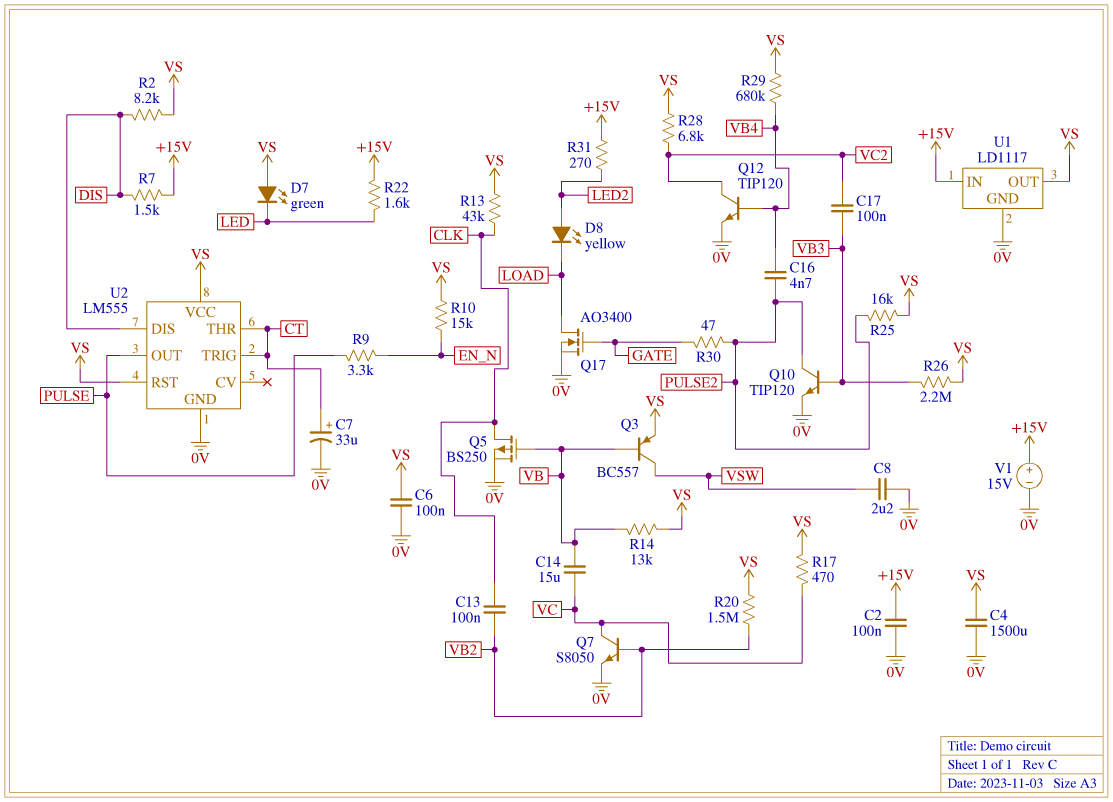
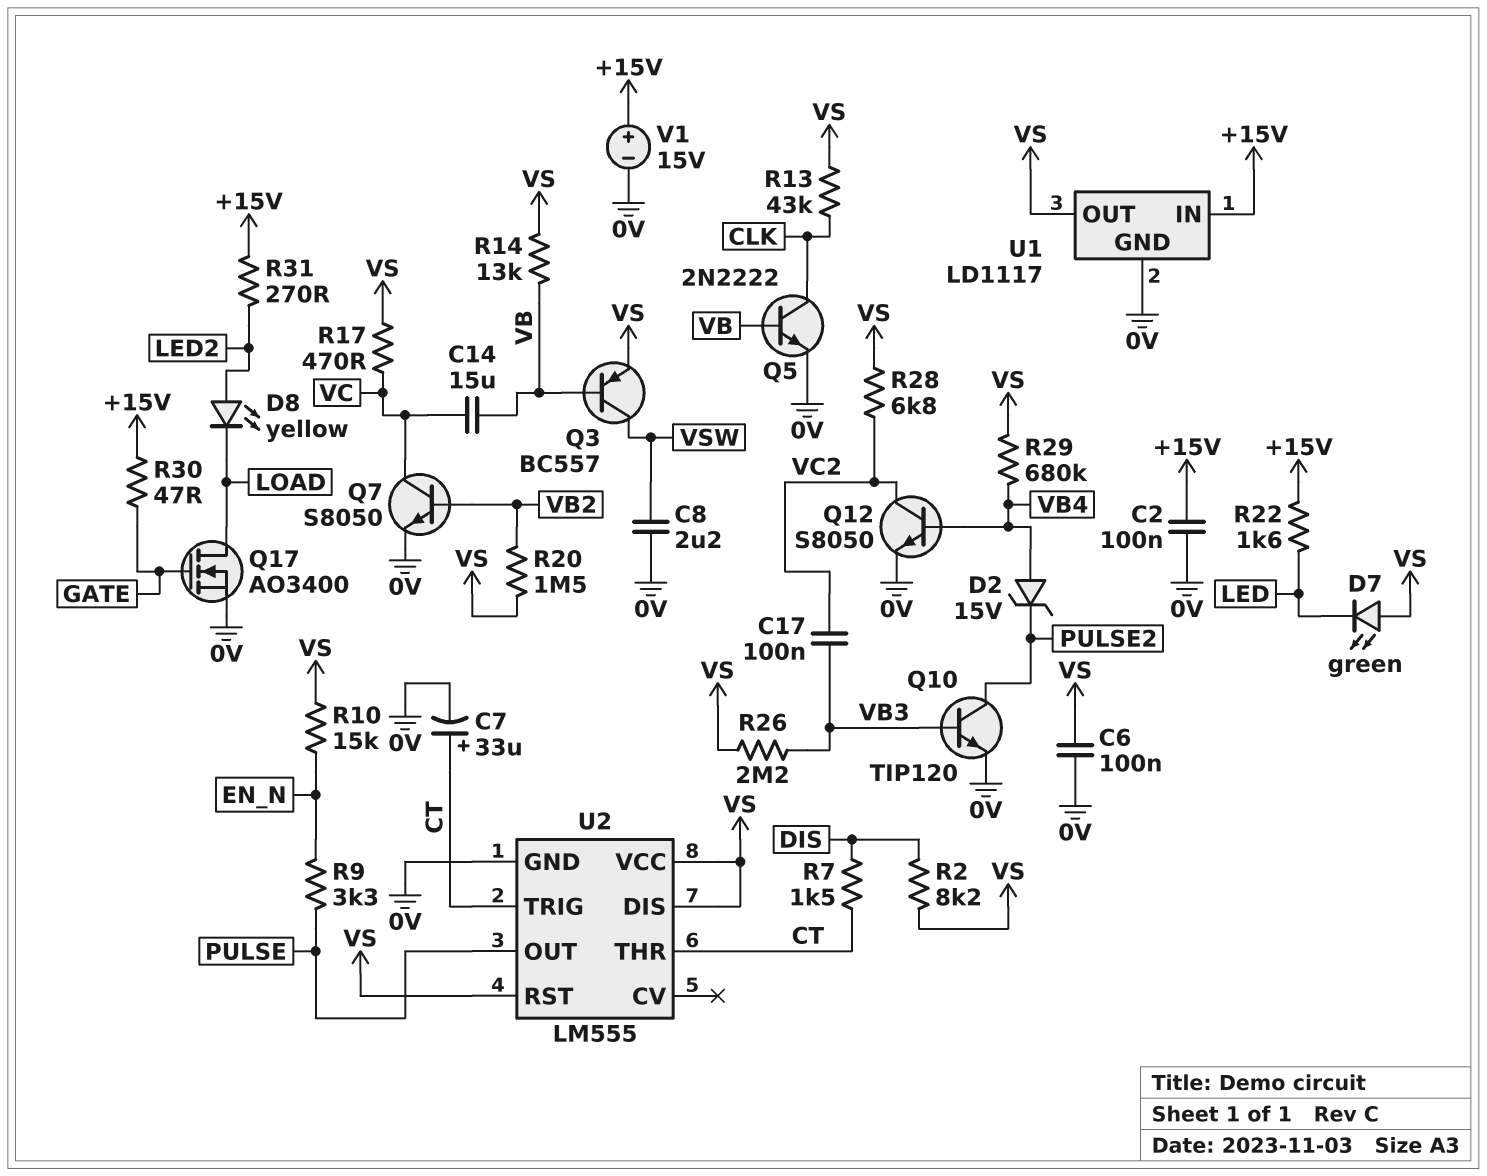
C4: 1500uF (0V, VS) -> none
C13: 100nF (CLK, VB2) -> none
C16: 4.7nF (PULSE2, VB4) -> none
D2: none -> zener 15V (A VB4, K PULSE2)
Q5: PMOS BS250 (G VB, D CLK, S 0V) -> NPN 2N2222 (B VB, C CLK, E 0V)
Q12: NPN TIP120 (B VB4, C VC2, E 0V) -> NPN S8050 (B VB4, C VC2, E 0V)
R7: 1.5k (+15V, DIS) -> 1.5k (CT, DIS)
R25: 16k (PULSE2, VS) -> none
R30: 47 (GATE, PULSE2) -> 47 (+15V, GATE)
U2 pin DIS: DIS -> VS

